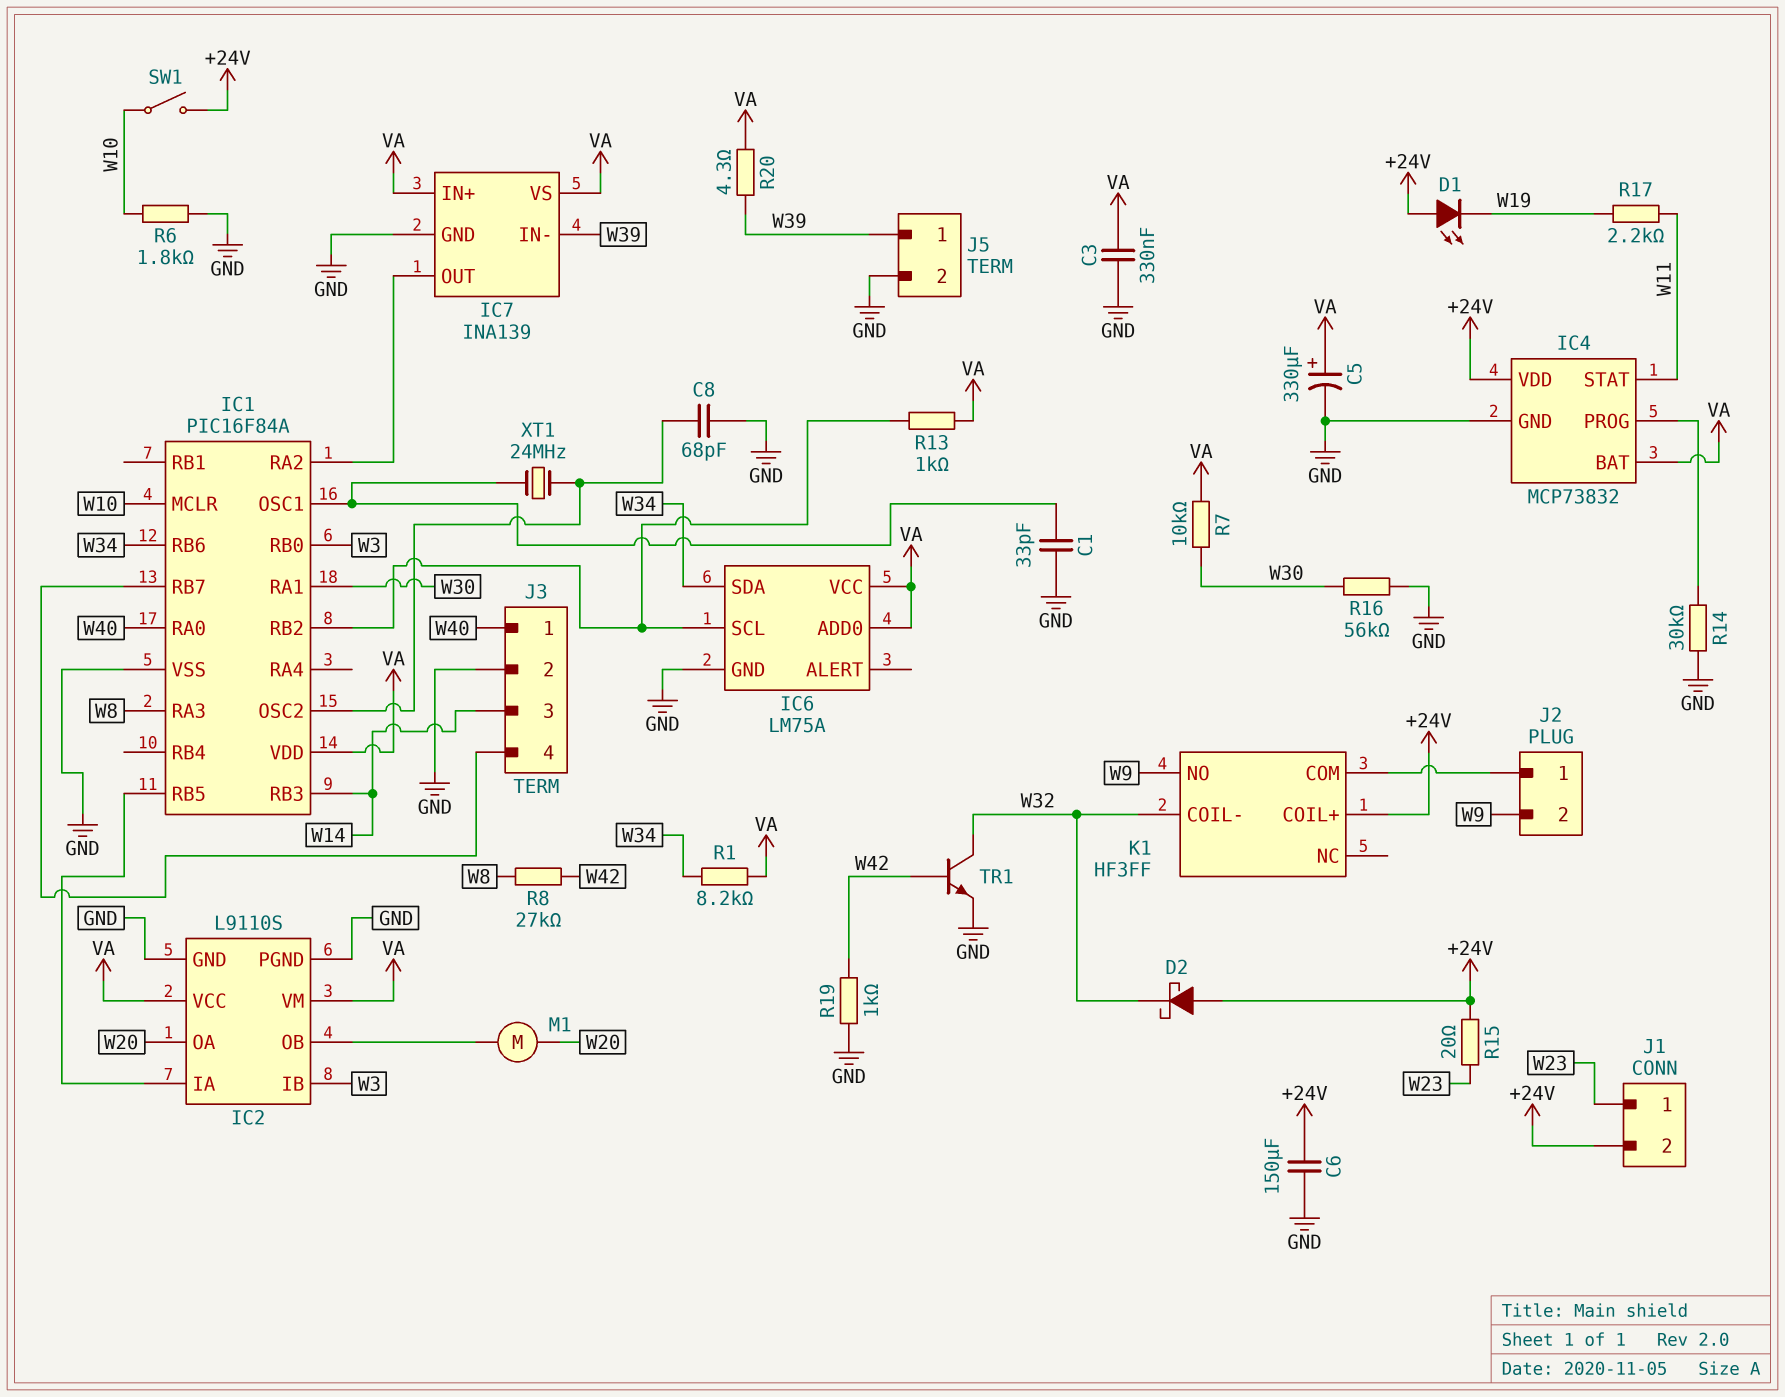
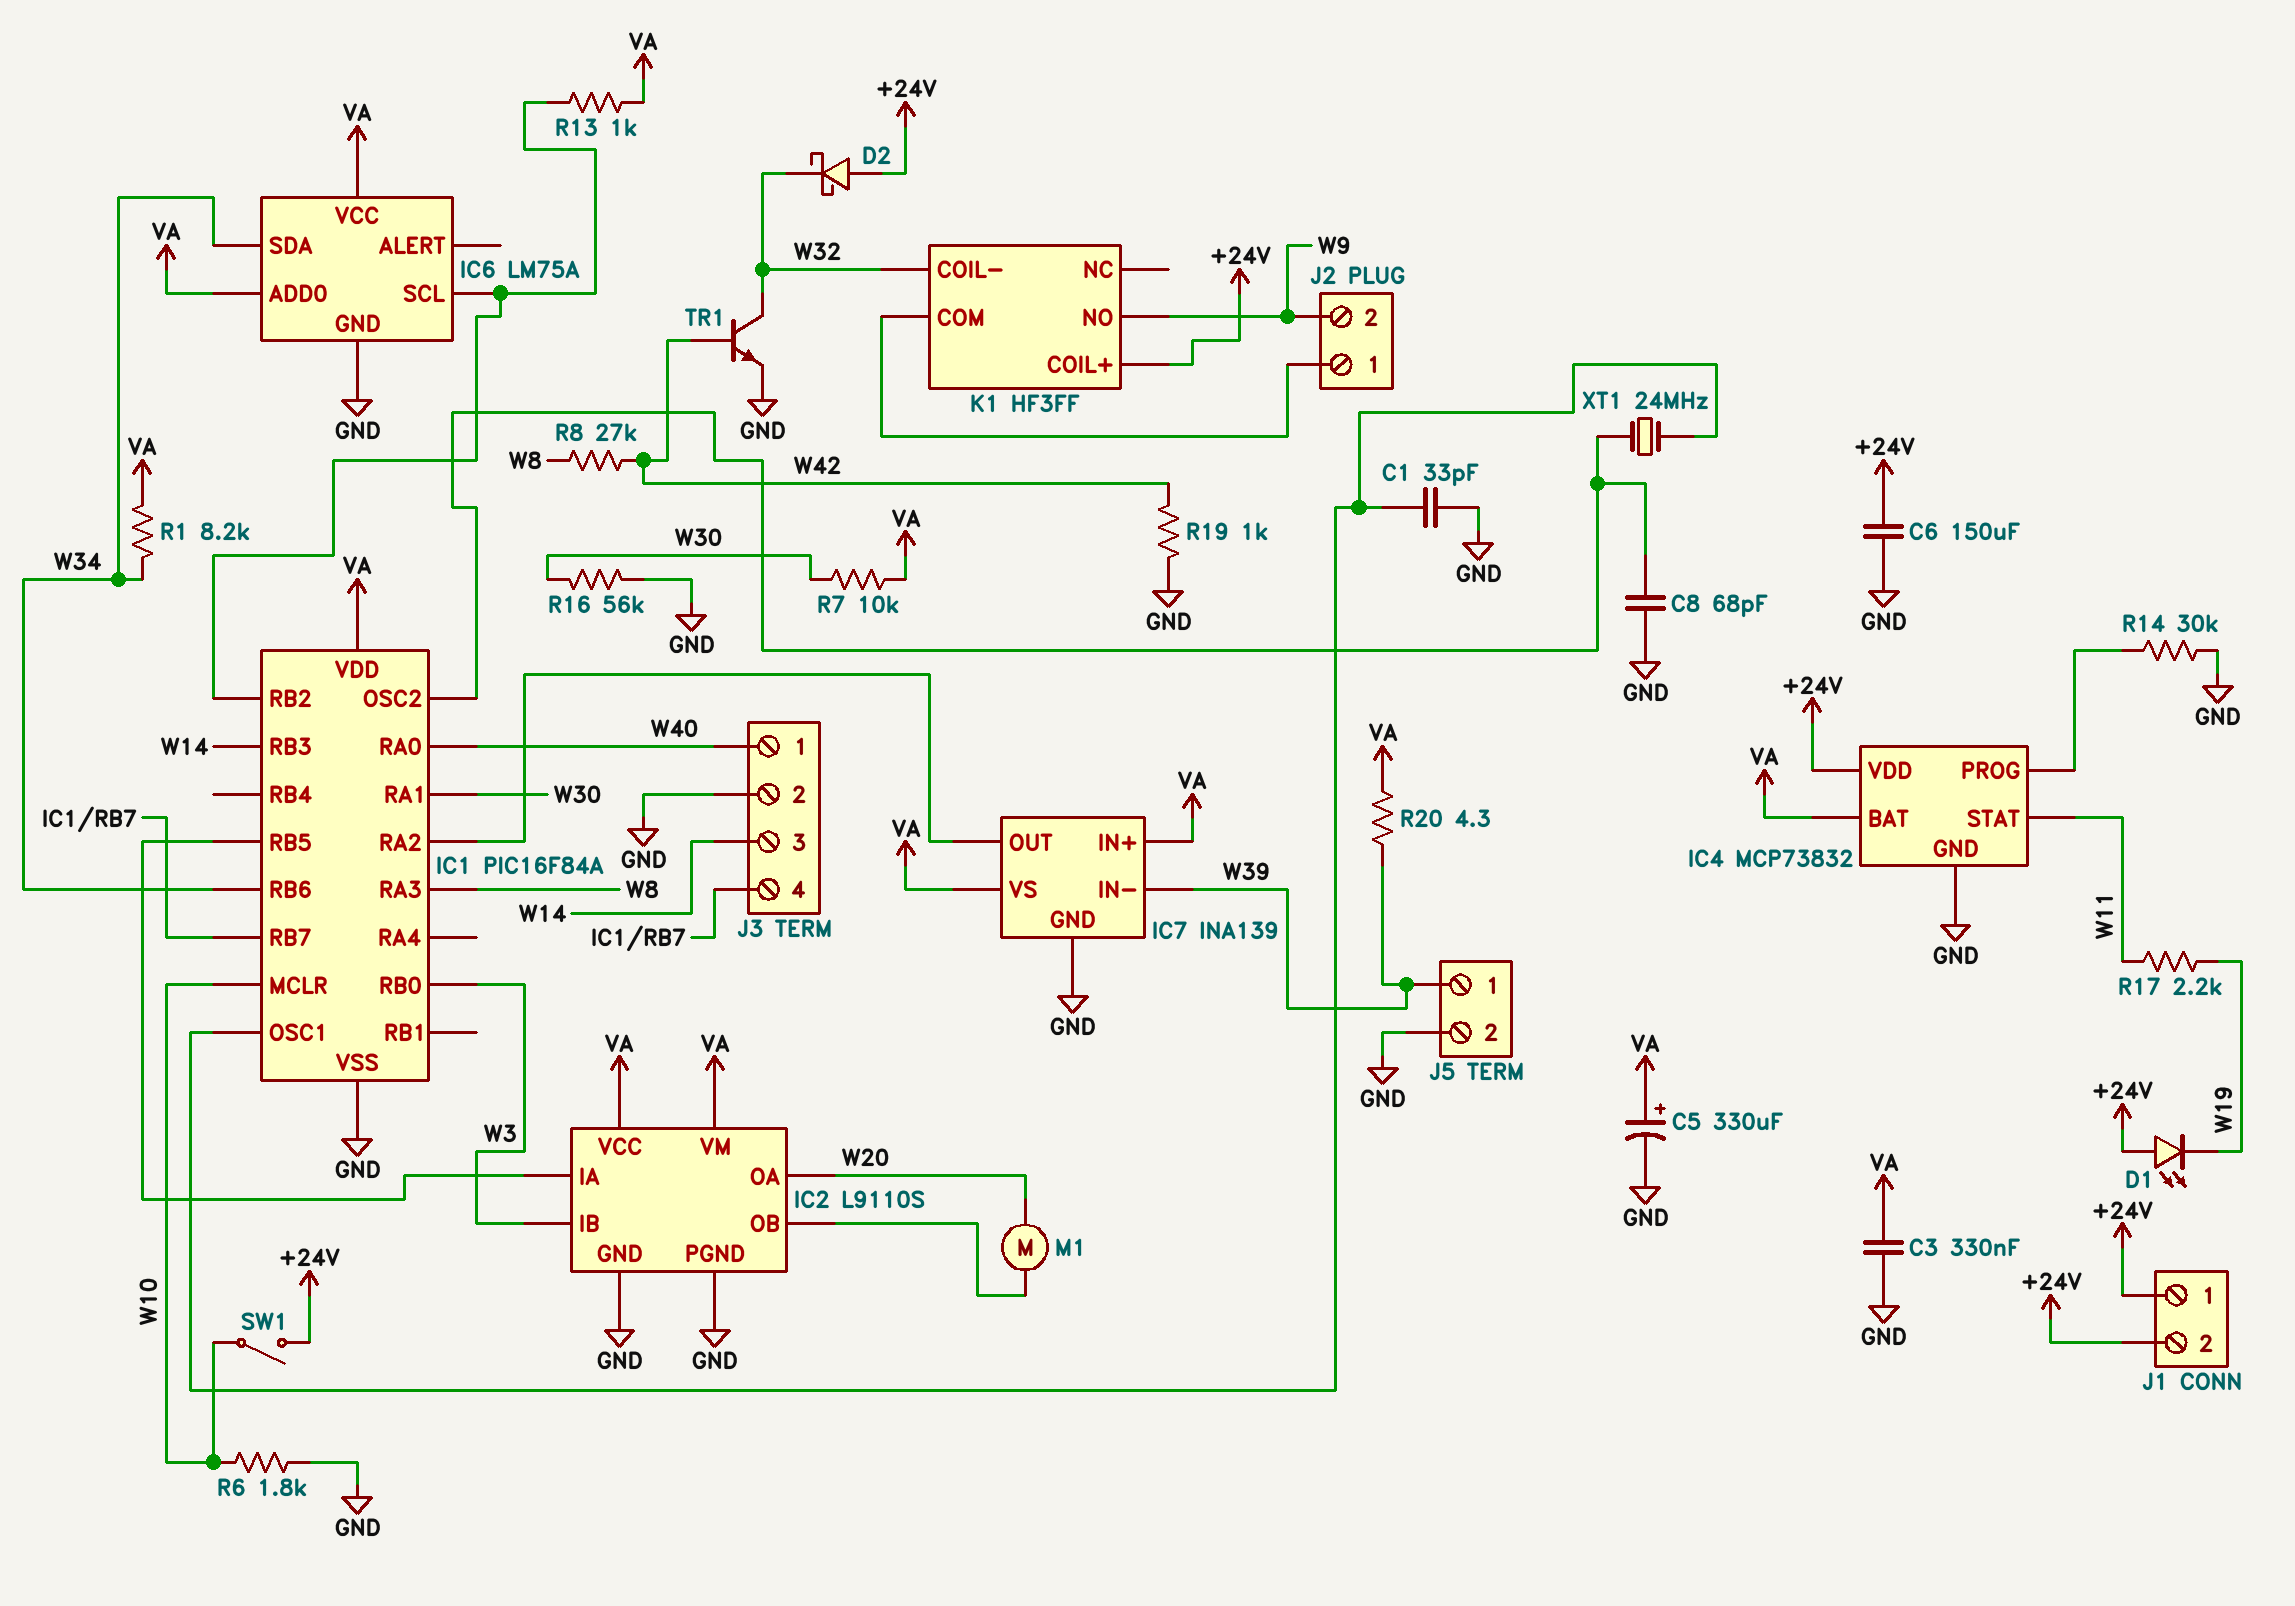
J1 pin 1: W23 -> +24V
R15: 20 (+24V, W23) -> none

